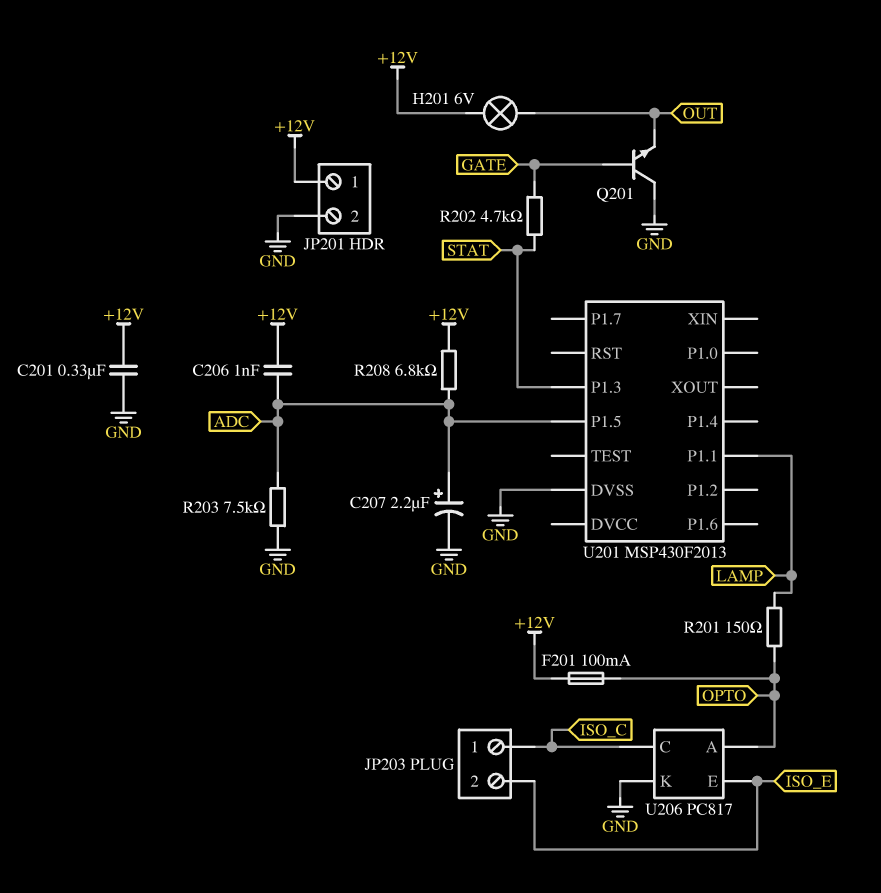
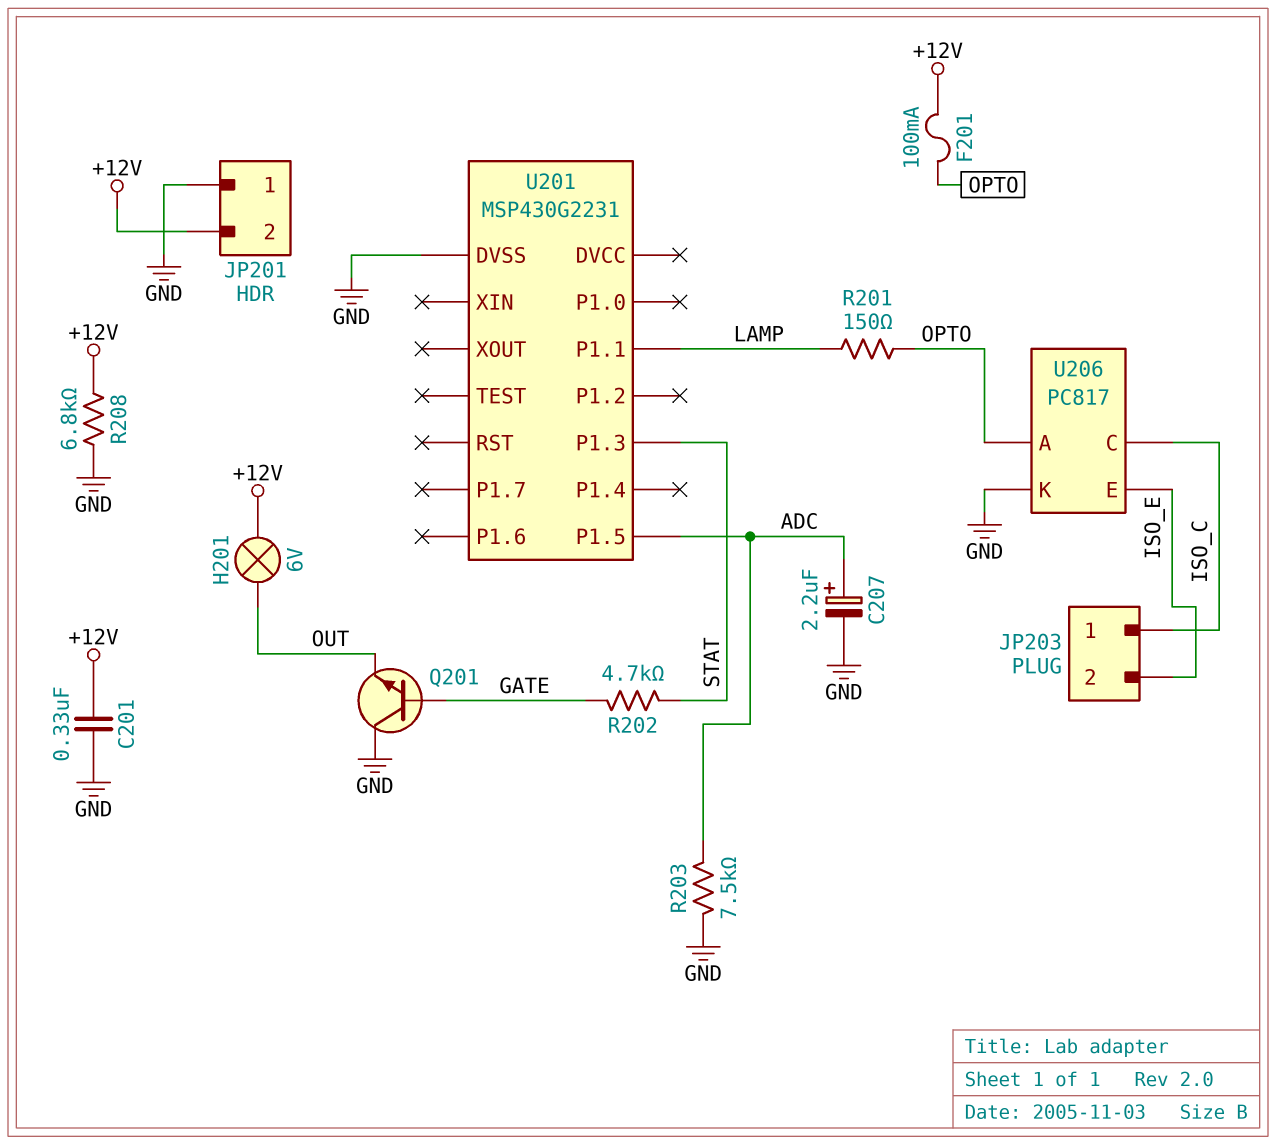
C206: 1nF (+12V, ADC) -> none
JP201 pin 1: +12V -> GND
JP201 pin 2: GND -> +12V
R208: 6.8k (+12V, ADC) -> 6.8k (+12V, GND)
U201: MSP430F2013 -> MSP430G2231

